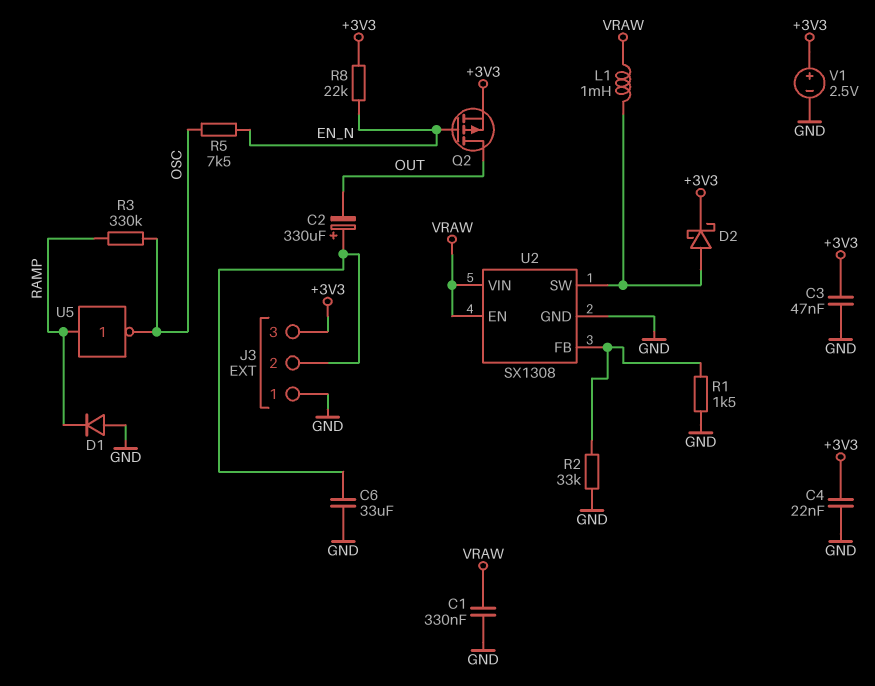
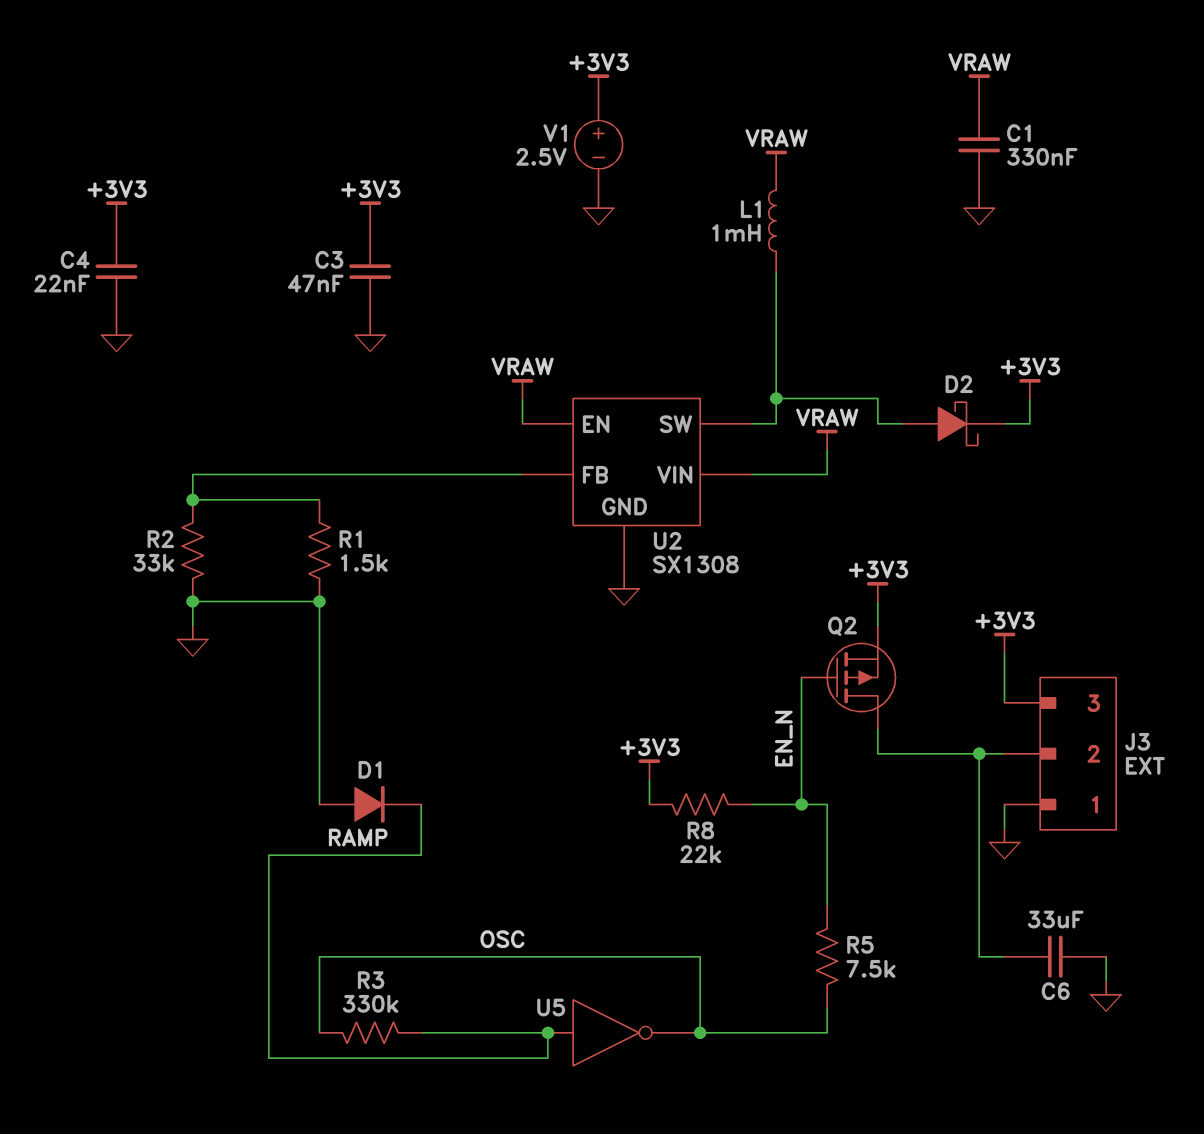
C2: 330uF (plus J3/2, minus OUT) -> none
Q2: PMOS (G EN_N, D OUT, S +3V3) -> PMOS (G EN_N, D J3/2, S +3V3)

